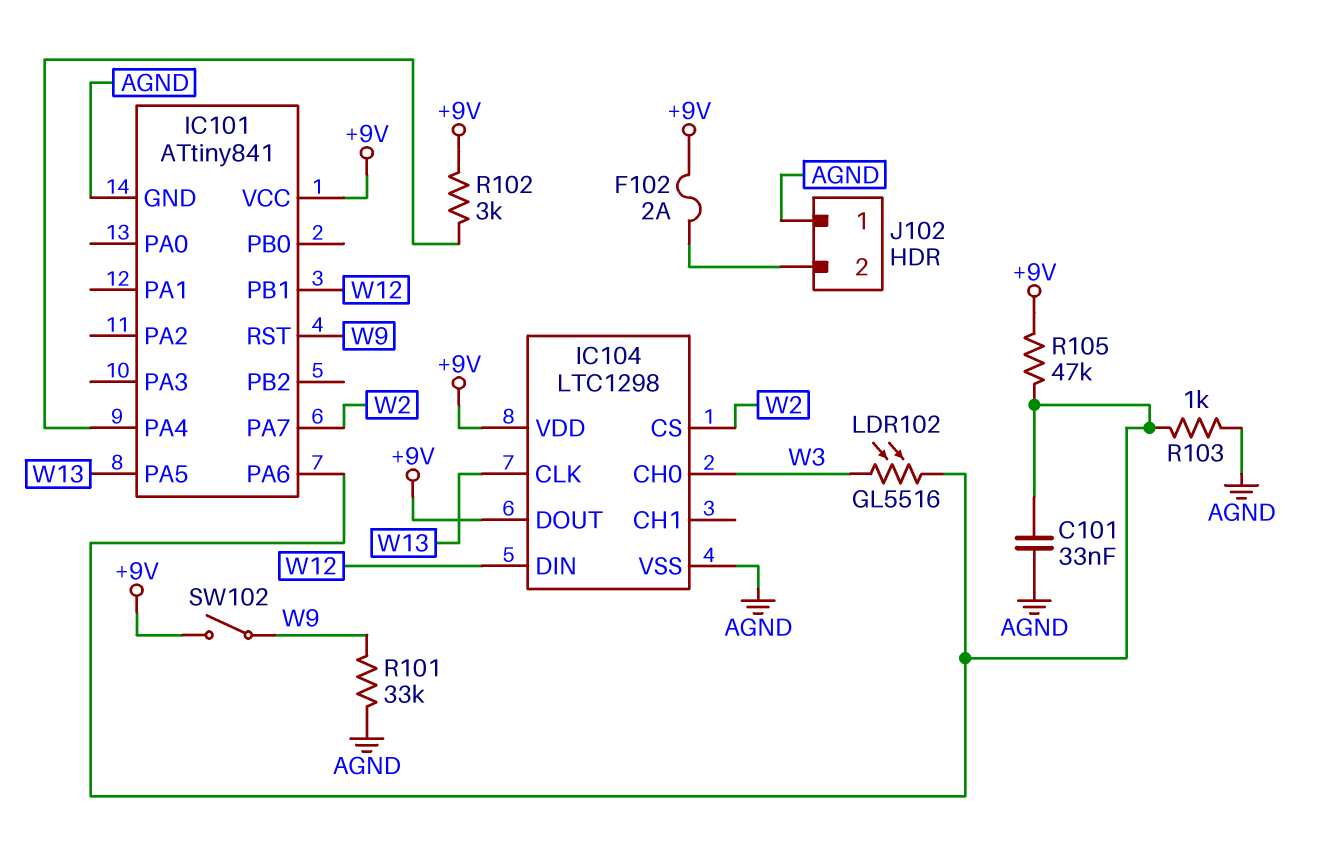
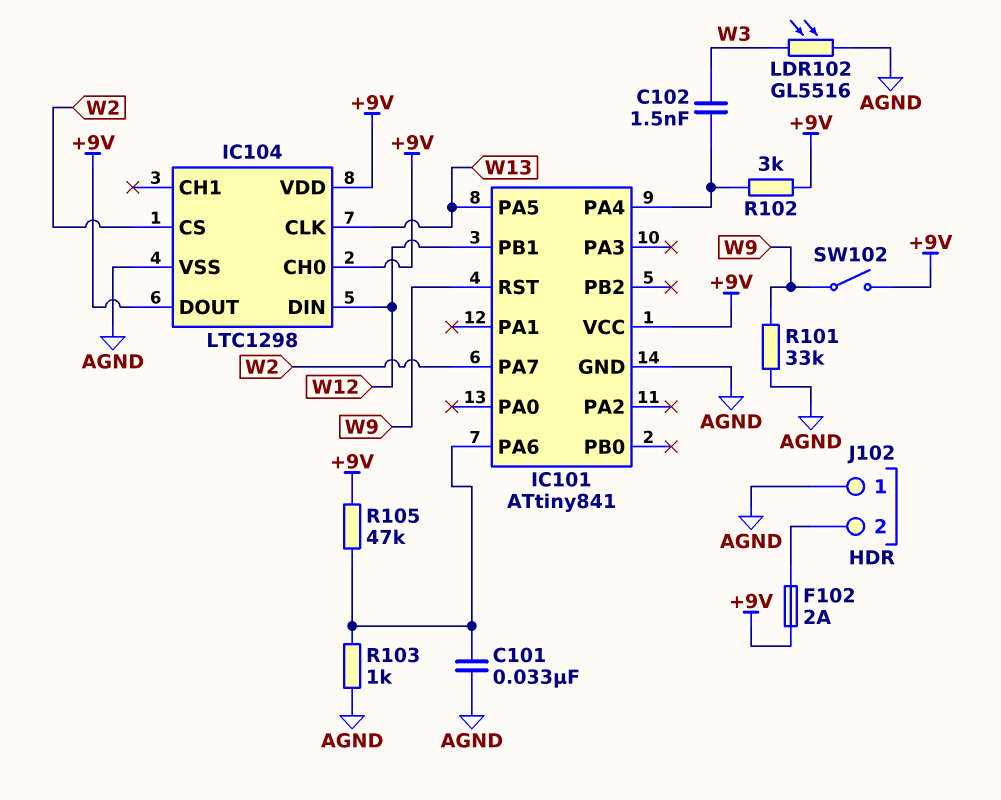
C102: none -> 1.5nF (IC101/PA4, W3)
IC104 pin CH0: W3 -> +9V
LDR102: GL5516 (IC101/PA6, W3) -> GL5516 (AGND, W3)

